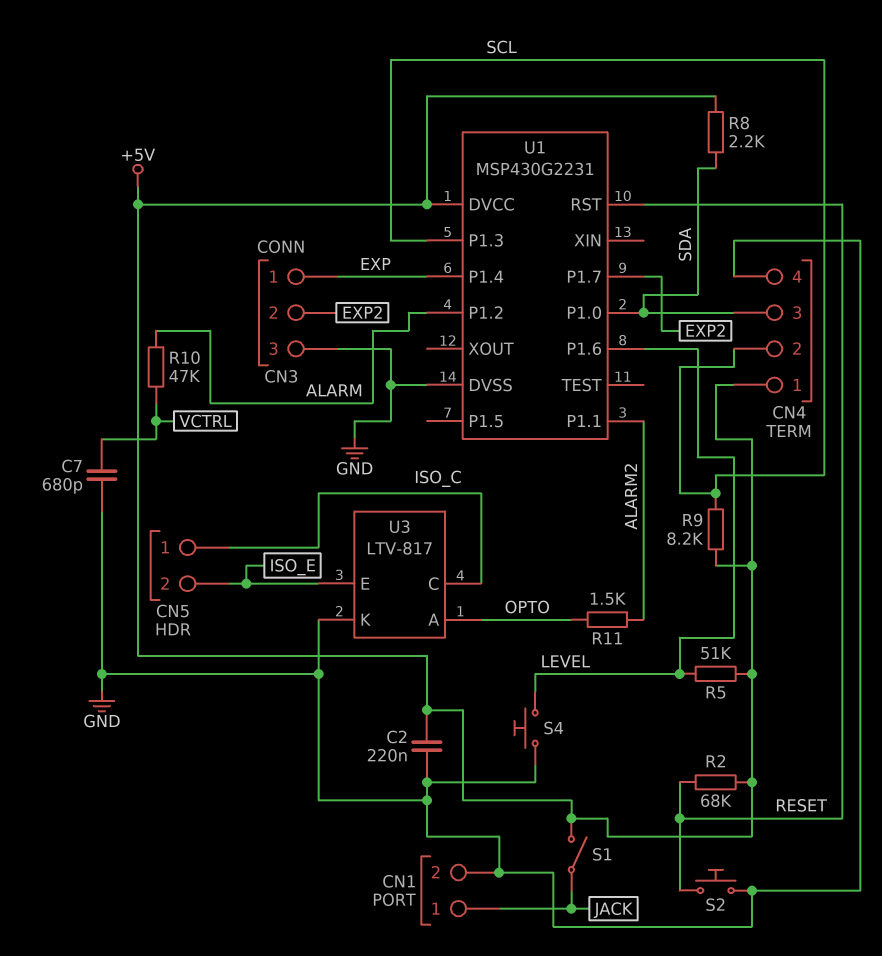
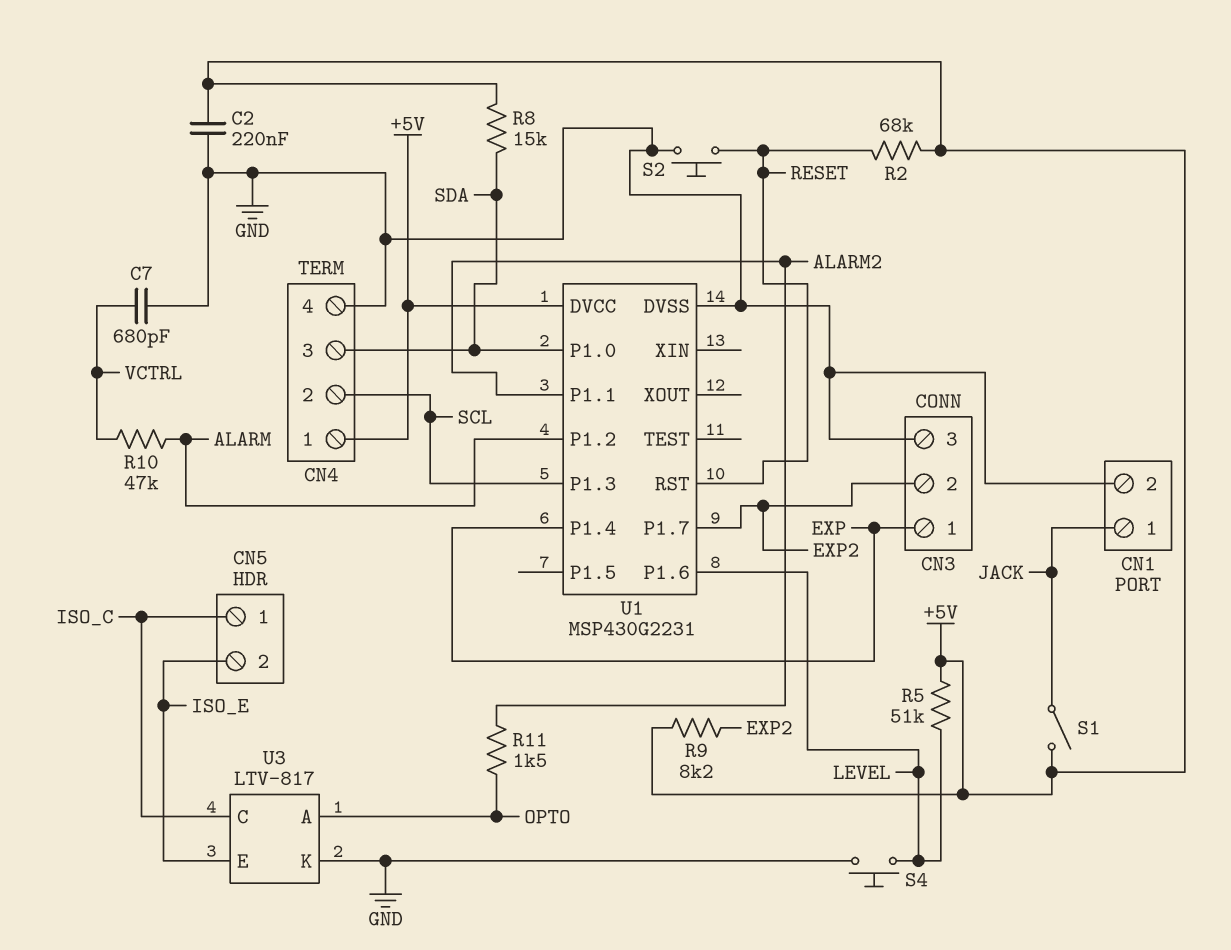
R8: 2.2k (+5V, SDA) -> 15k (+5V, SDA)
R9: 8.2k (+5V, SCL) -> 8.2k (+5V, EXP2)

